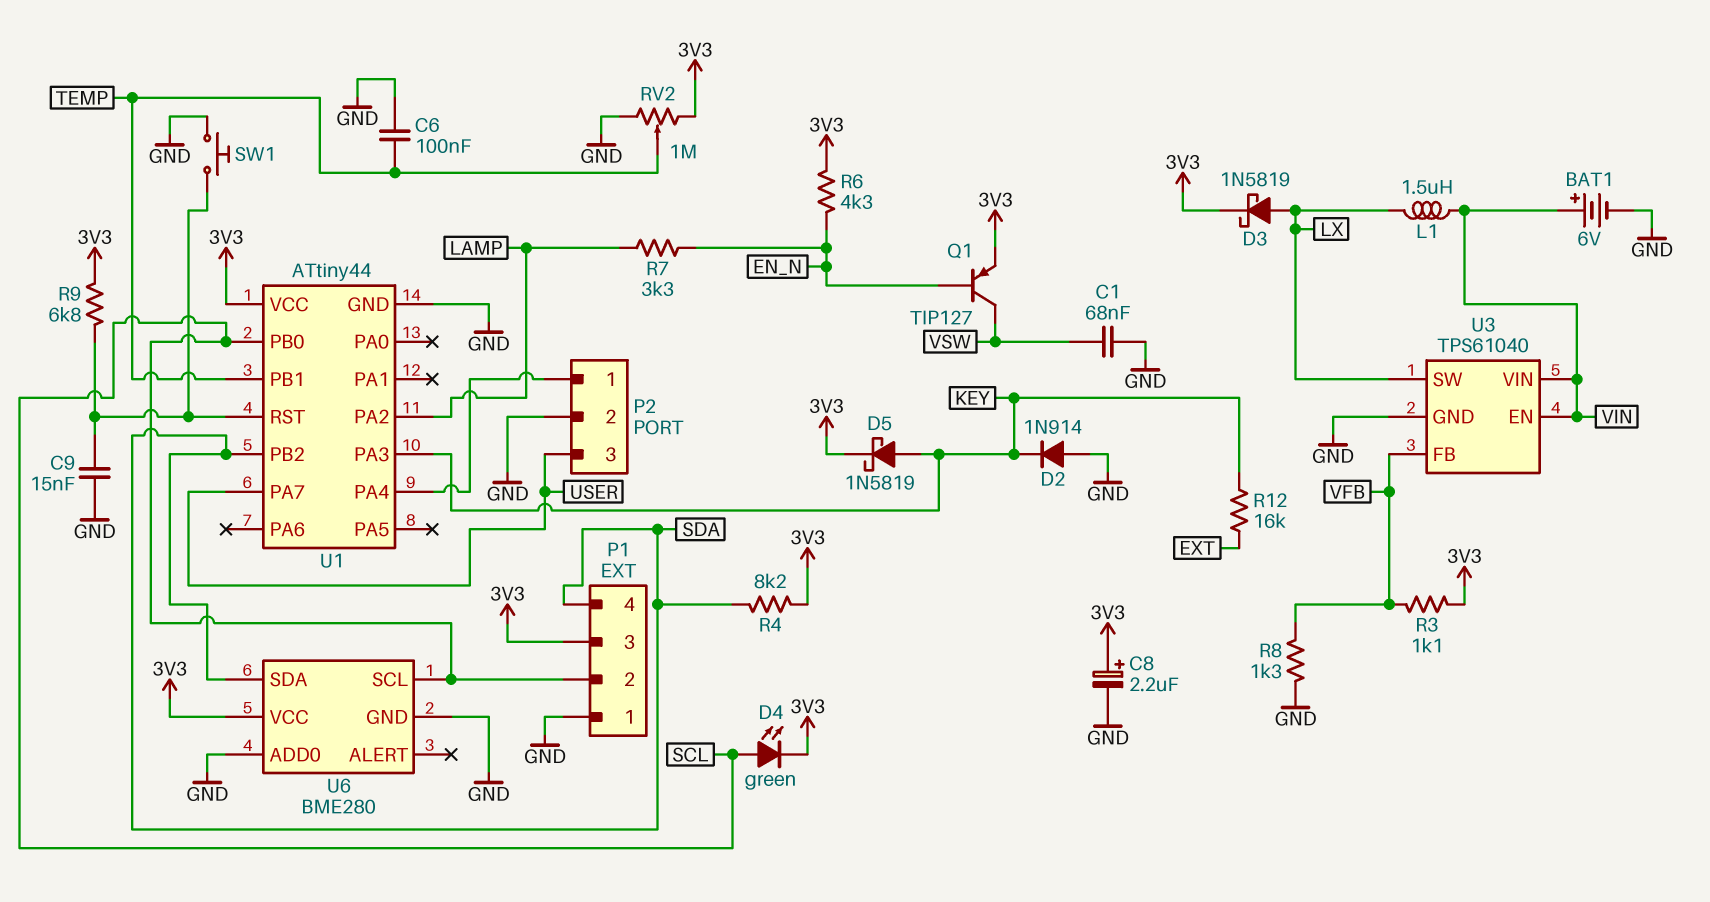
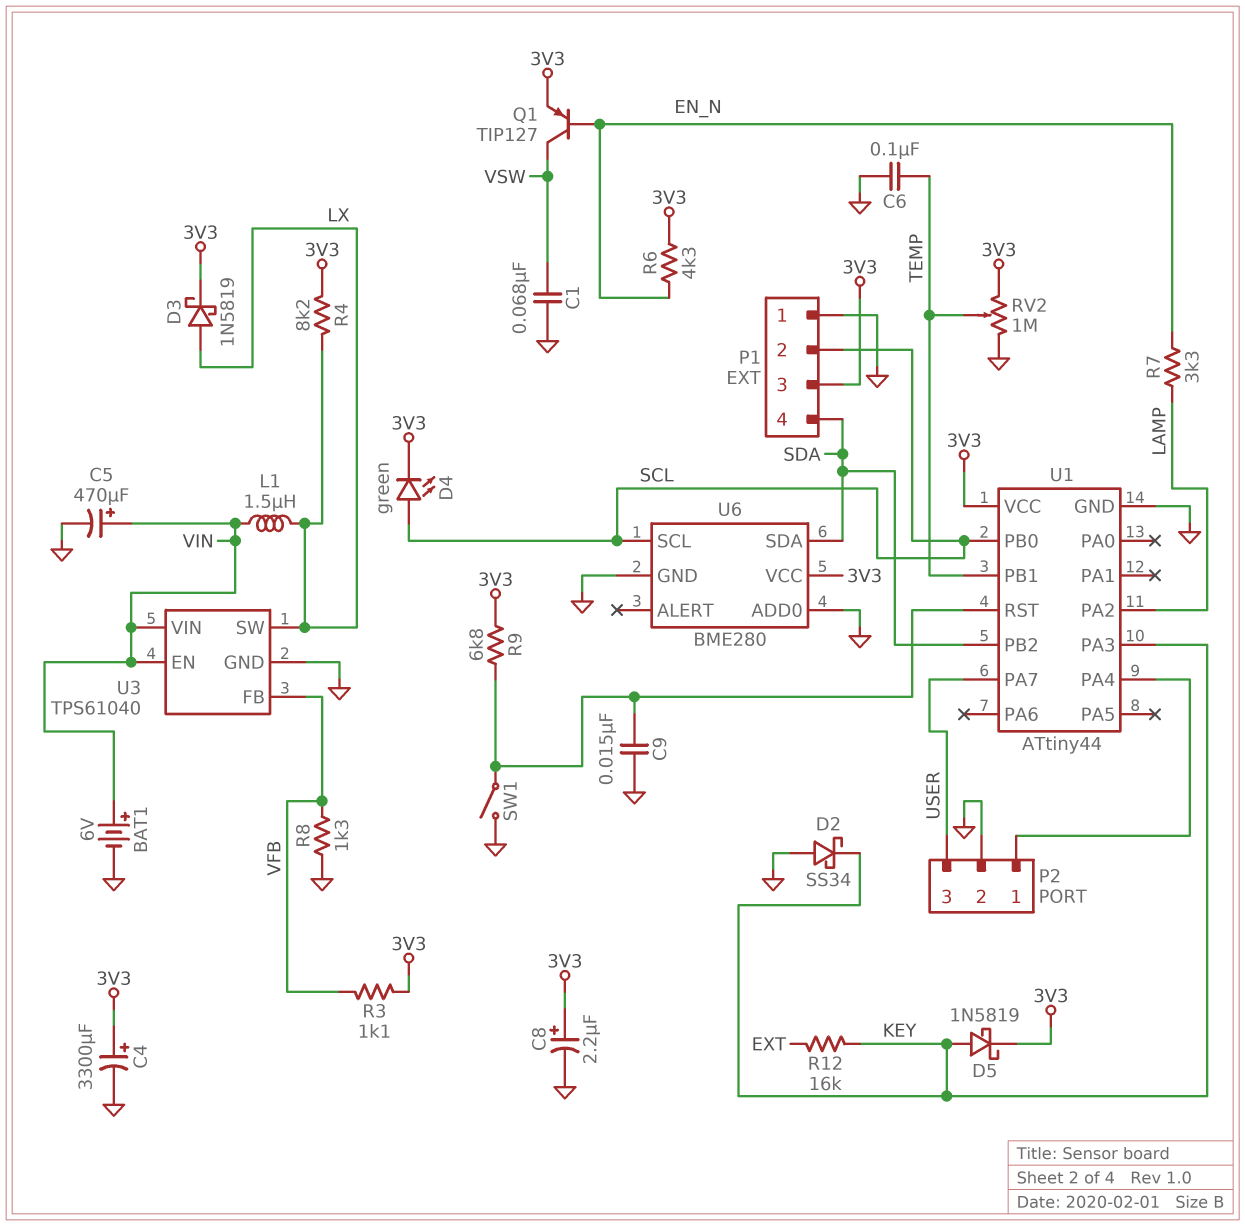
C4: none -> 3300uF (plus 3V3, minus GND)
C5: none -> 470uF (plus VIN, minus GND)
D2: diode 1N914 (A GND, K KEY) -> schottky SS34 (A GND, K KEY)
R4: 8.2k (3V3, SDA) -> 8.2k (3V3, LX)
SW1: button (GND, U1/RST) -> switch (GND, U1/RST)

